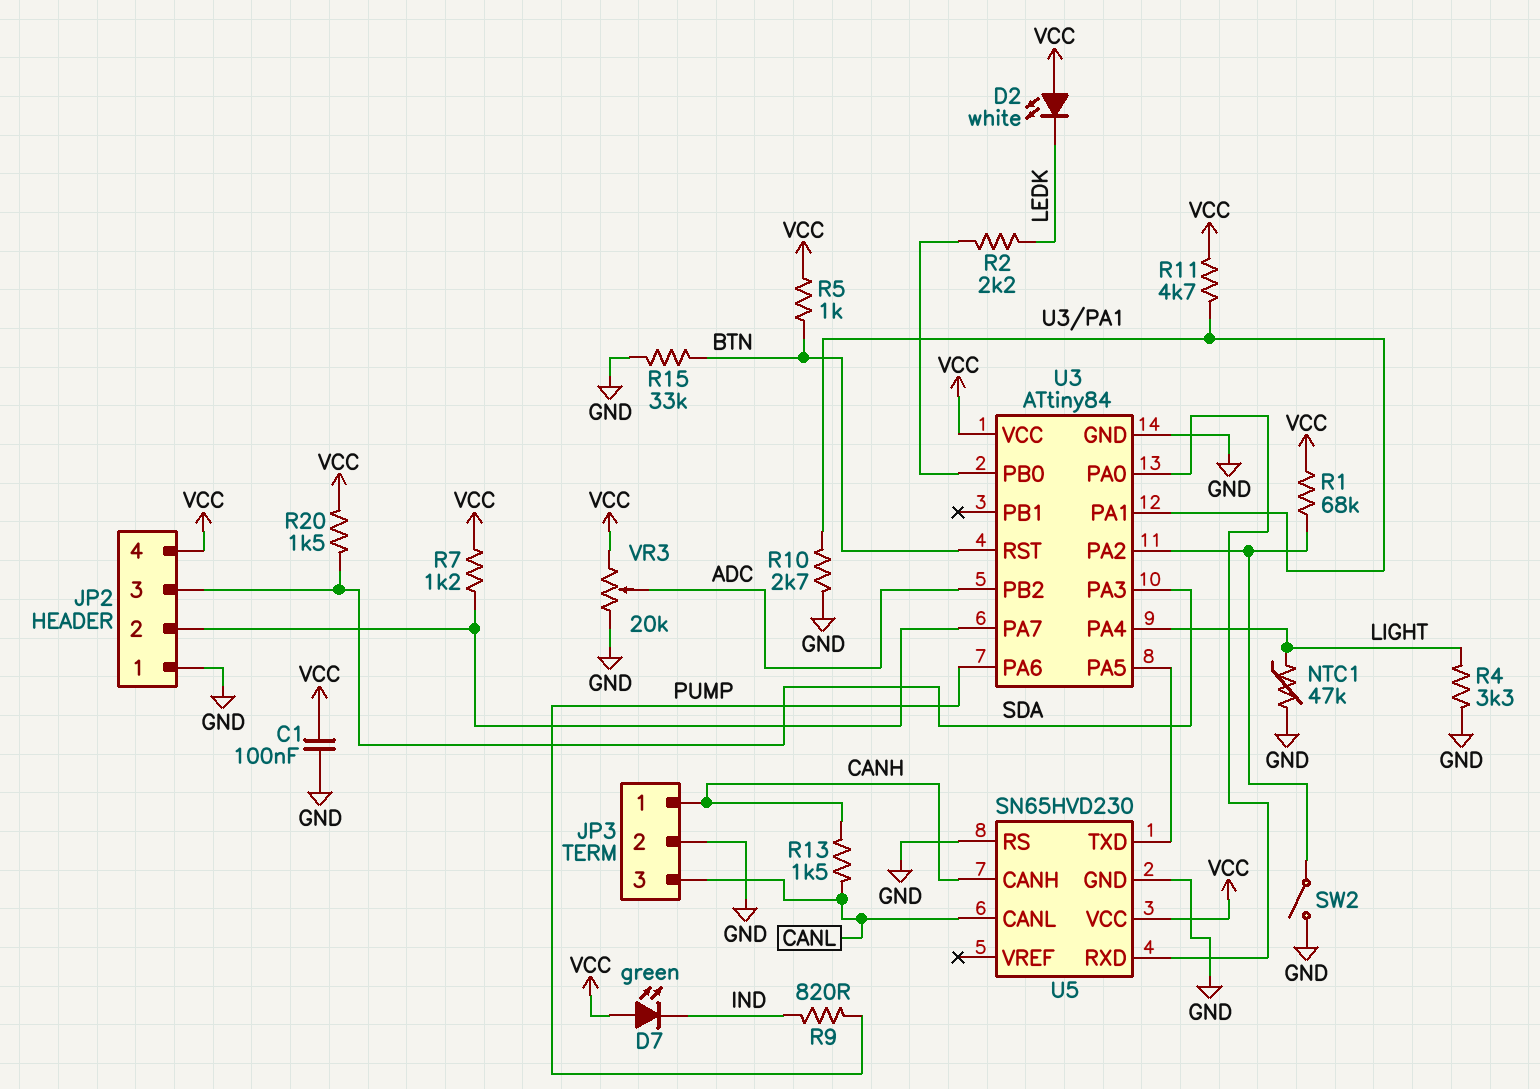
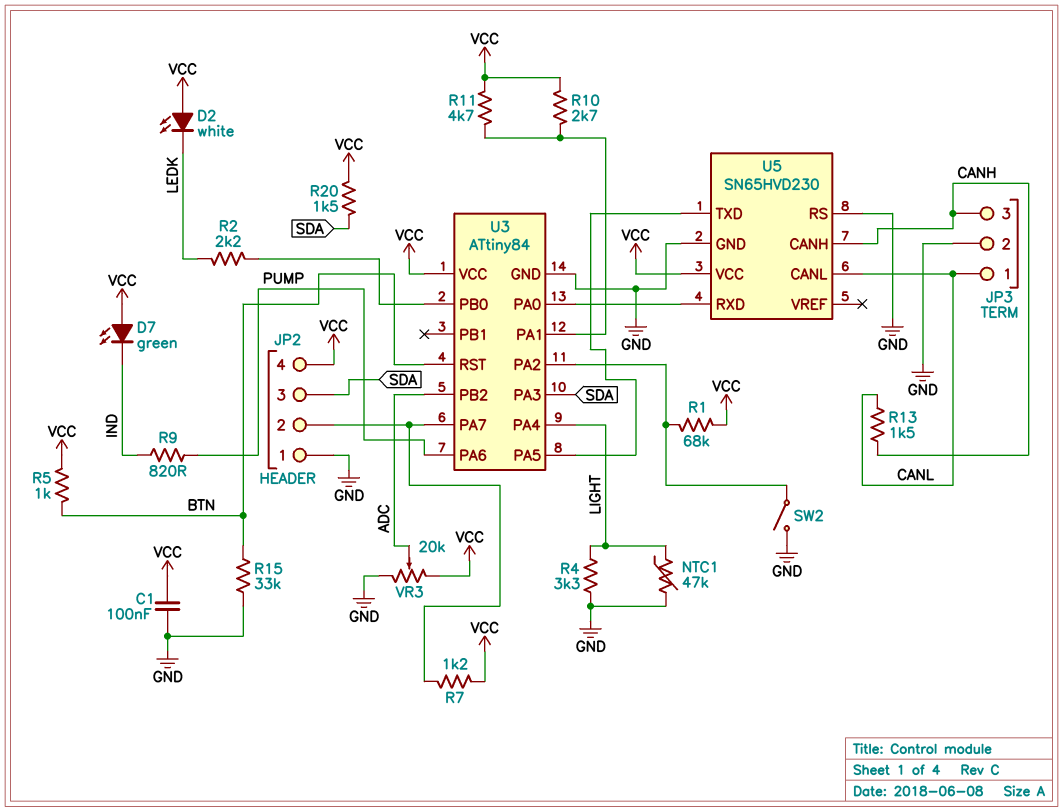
JP3 pin 1: CANH -> CANL
JP3 pin 3: CANL -> CANH
R10: 2.7k (GND, U3/PA1) -> 2.7k (U3/PA1, VCC)

